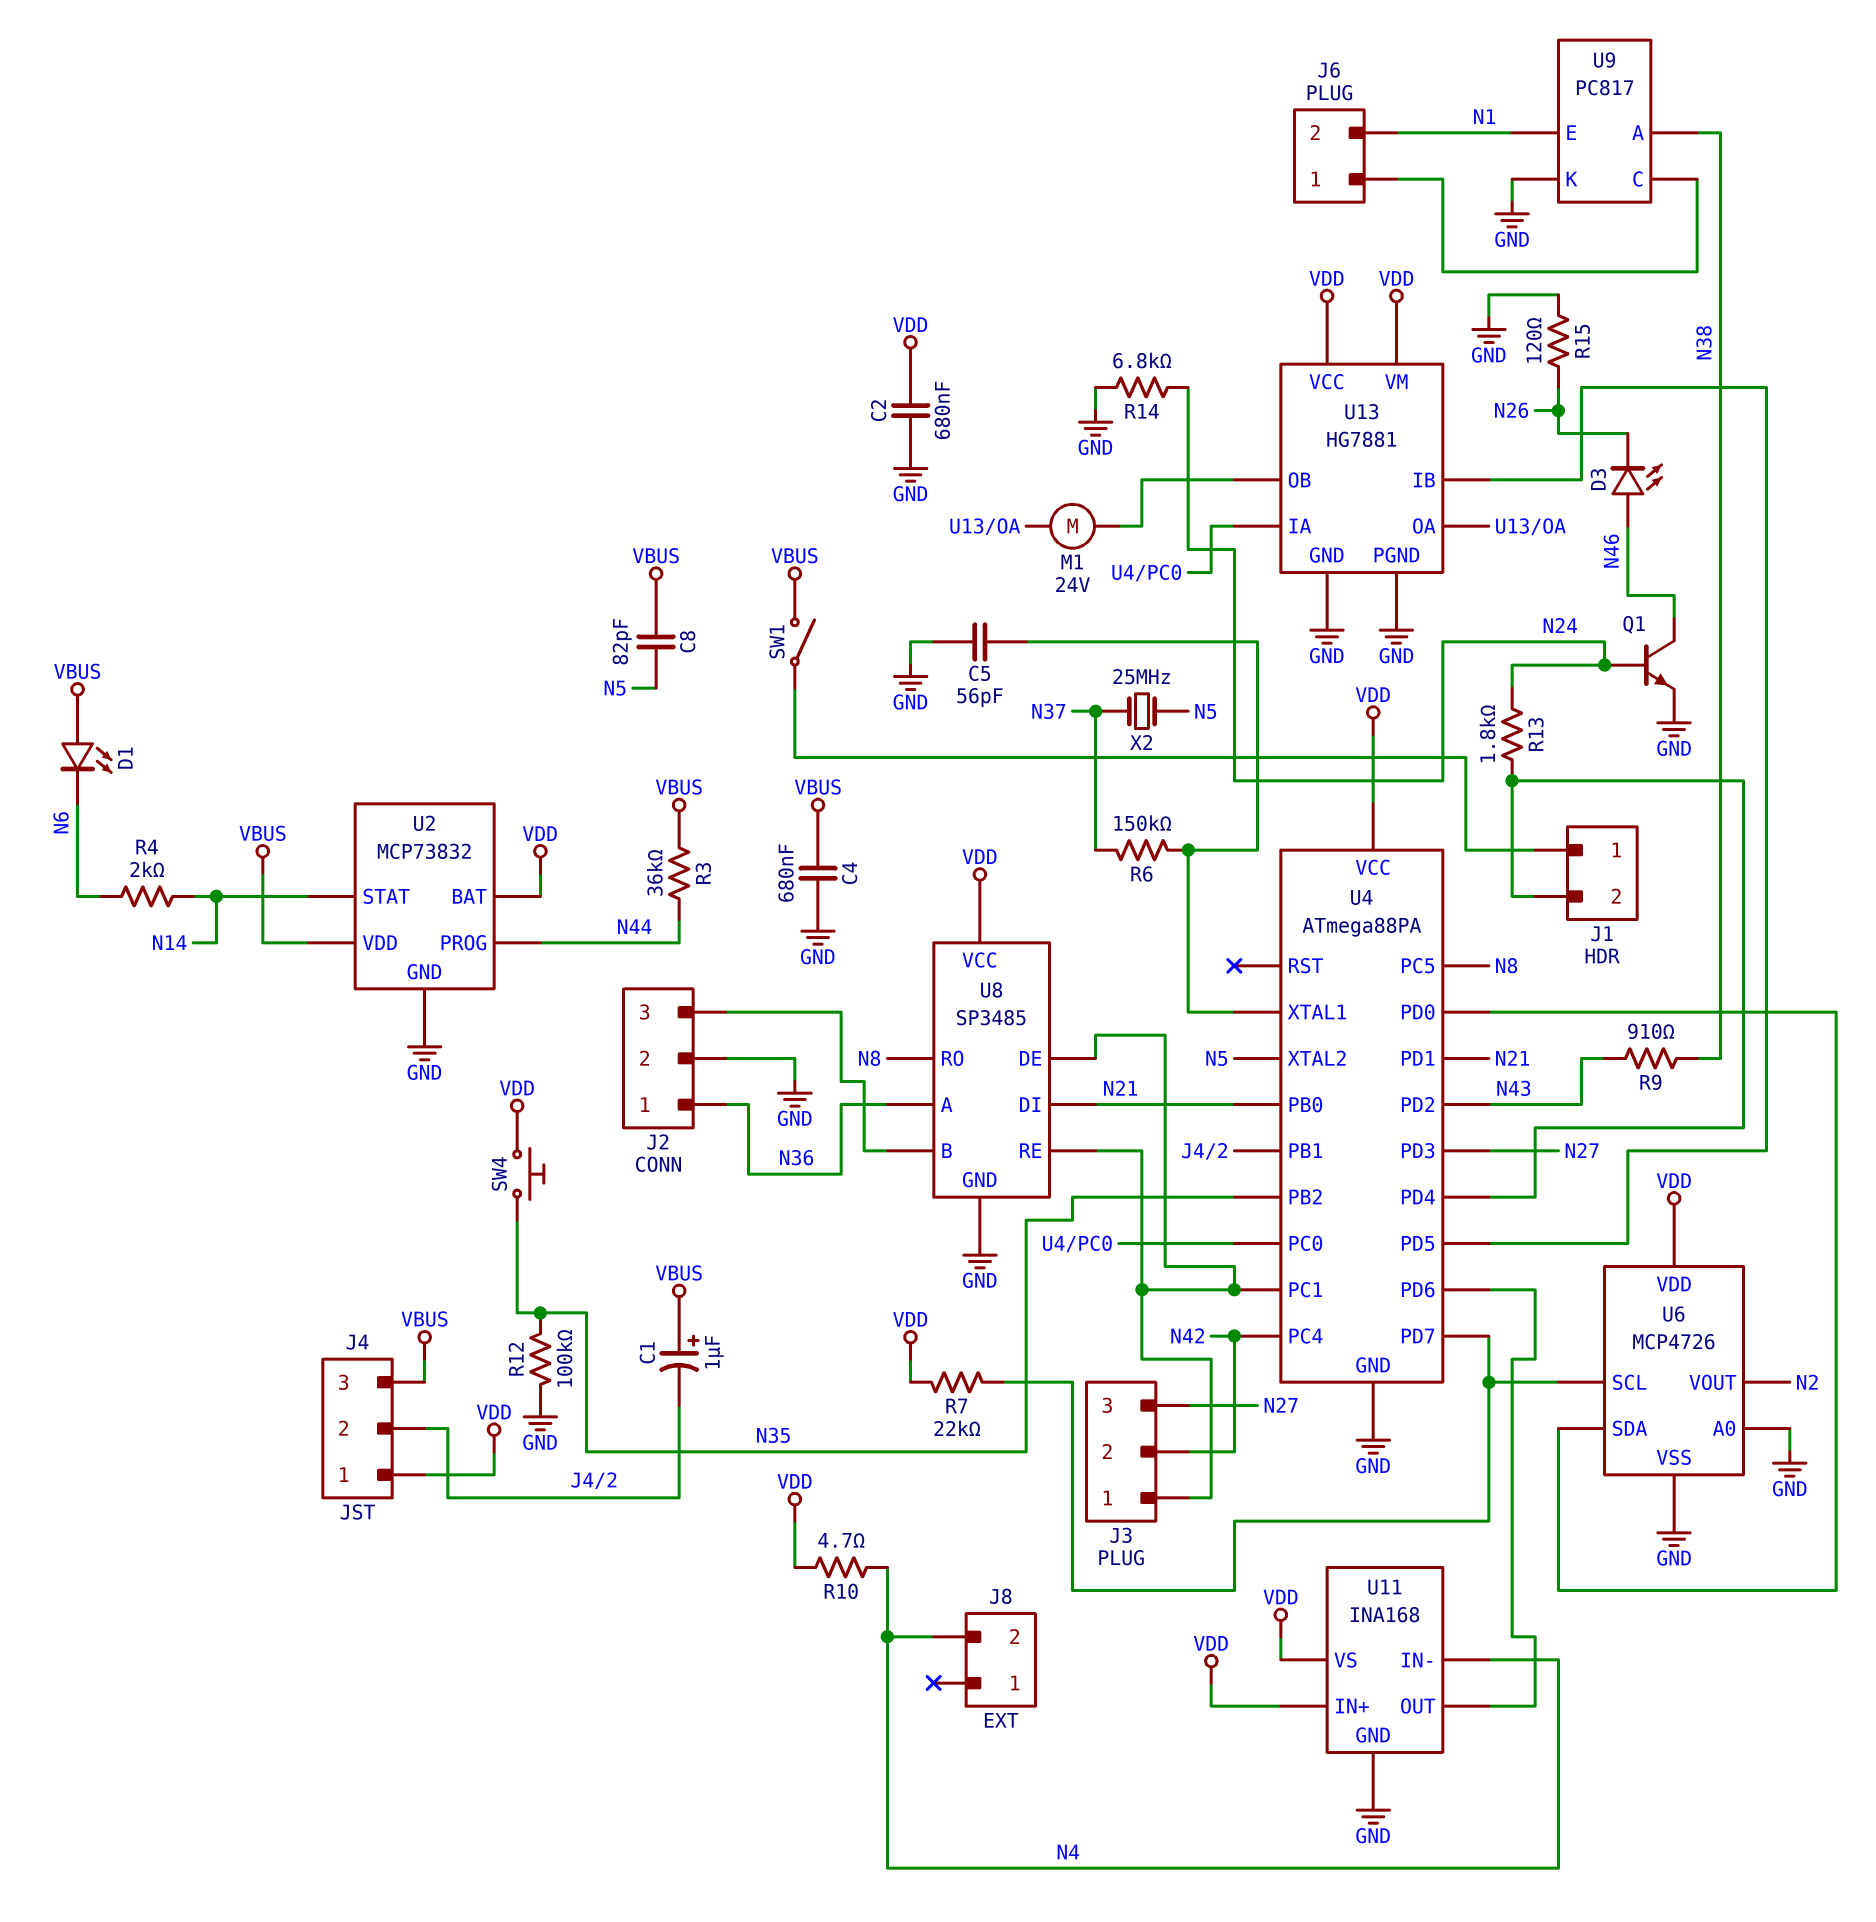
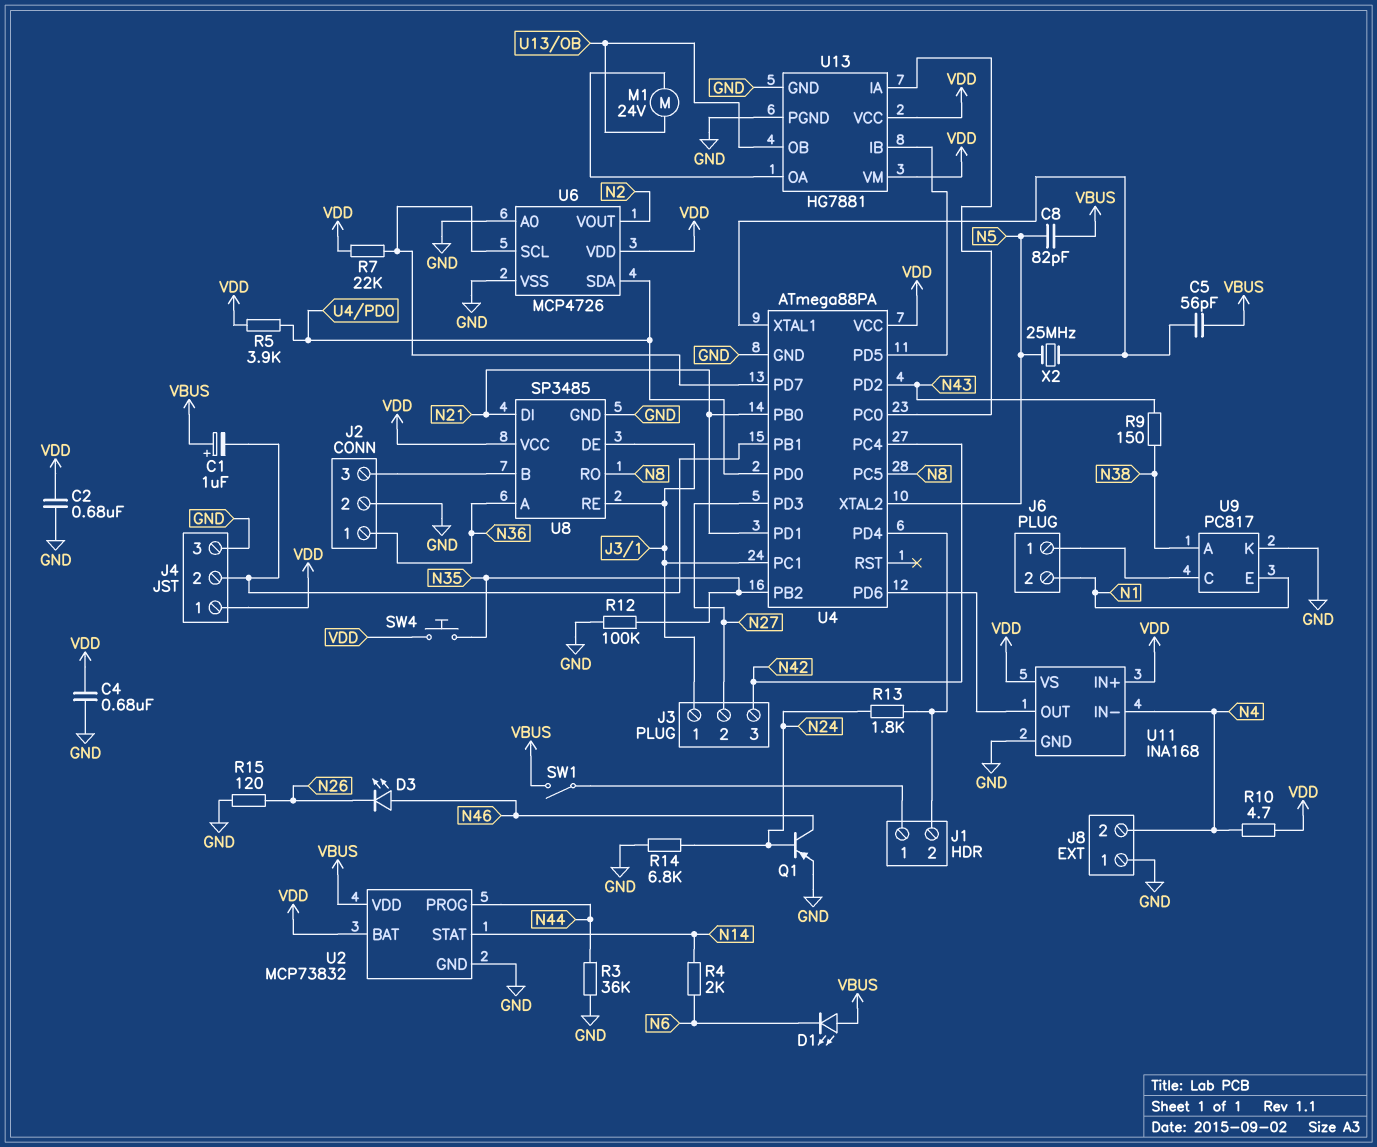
C4: 680nF (GND, VBUS) -> 680nF (GND, VDD)
C5: 56pF (GND, U4/XTAL1) -> 56pF (U4/XTAL1, VBUS)
J3 pin 2: N42 -> N27
J3 pin 3: N27 -> N42
J4 pin 3: VBUS -> GND
J8 pin 1: none -> GND
Q1: NPN (B N24, C N46, E GND) -> PNP (B N24, C N46, E GND)
R3: 36k (N44, VBUS) -> 36k (GND, N44)
R5: none -> 3.9k (U4/PD0, VDD)
R6: 150k (N37, U4/XTAL1) -> none
R9: 910 (N38, N43) -> 150 (N38, N43)
X2: 25MHz (N5, N37) -> 25MHz (N5, U4/XTAL1)

